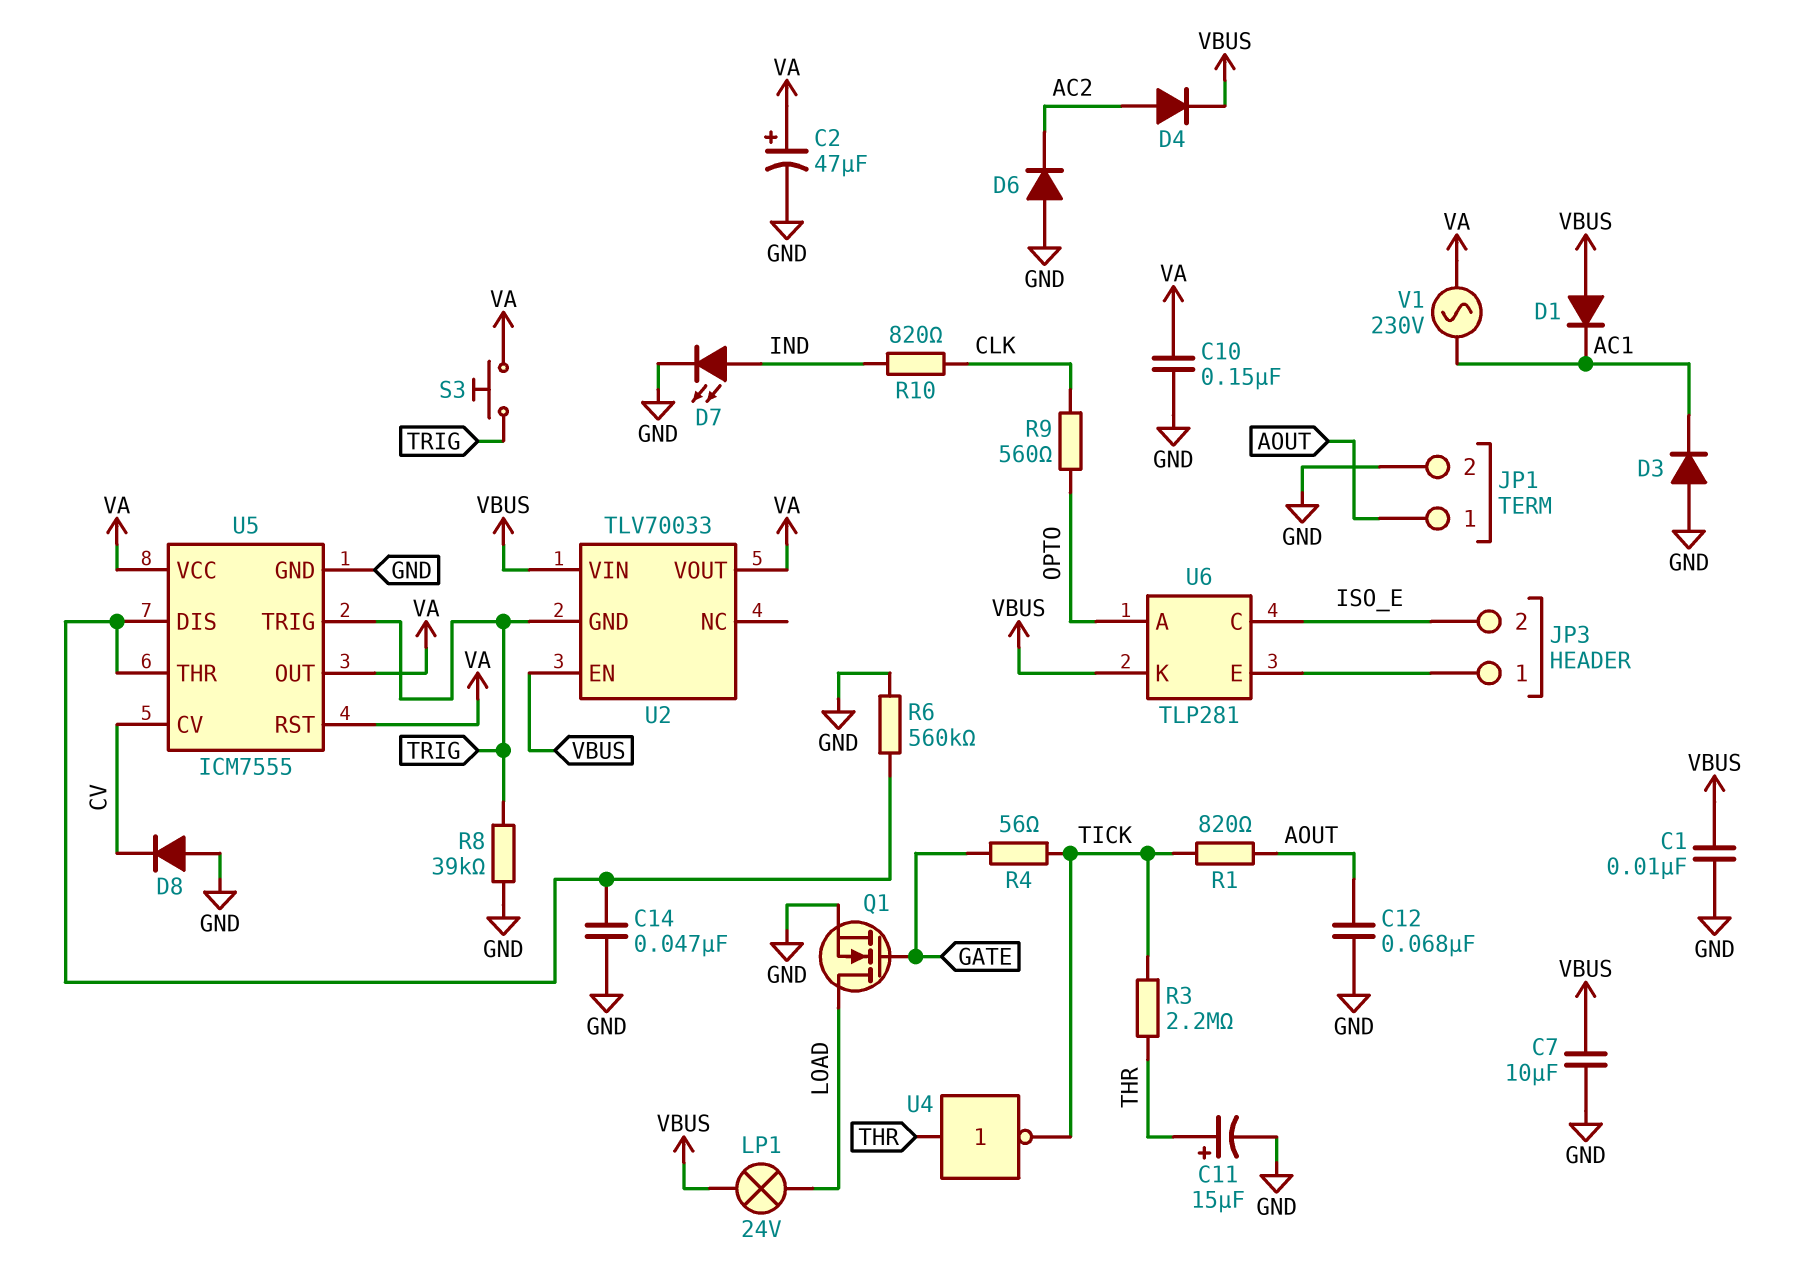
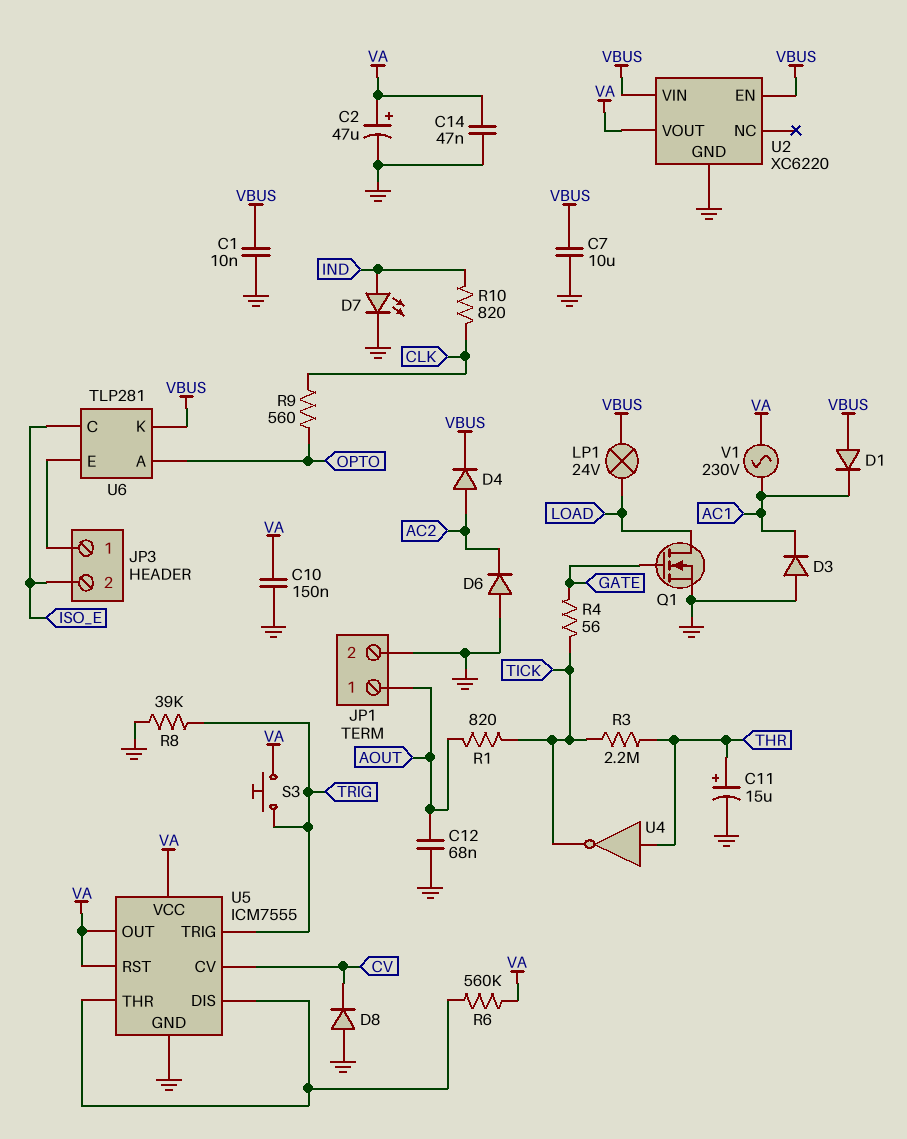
C14: 47nF (GND, U5/DIS) -> 47nF (GND, VA)
R6: 560k (GND, U5/DIS) -> 560k (U5/DIS, VA)
U2: TLV70033 -> XC6220
U2 pin GND: TRIG -> GND

